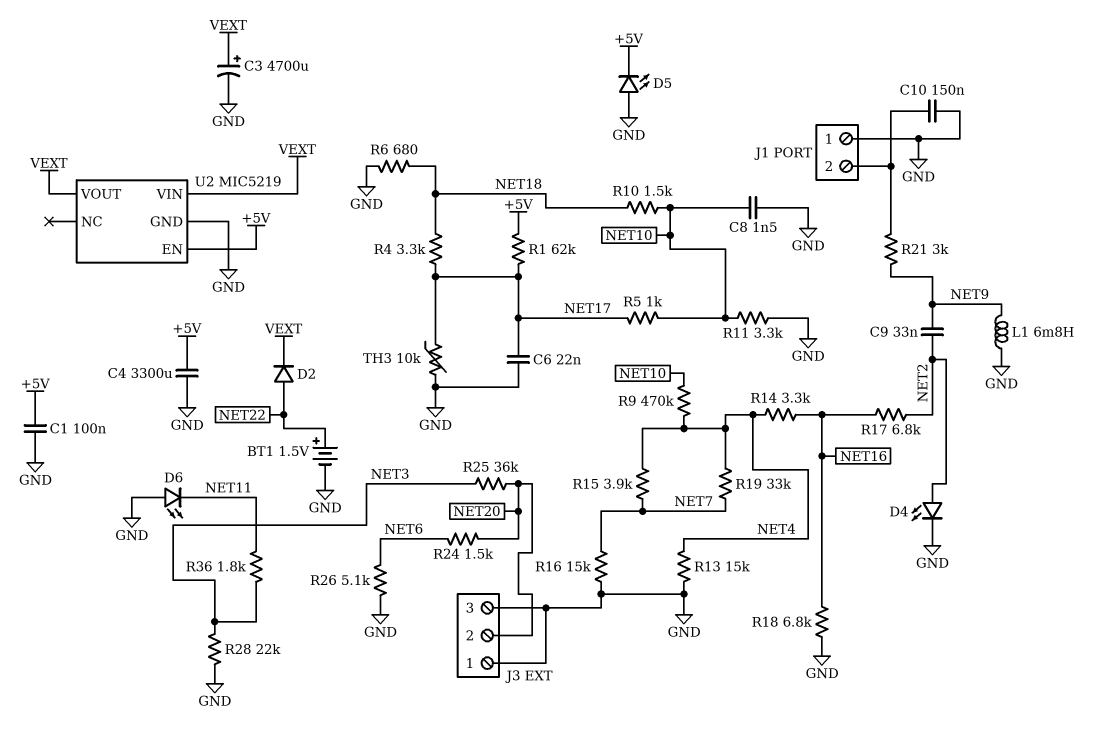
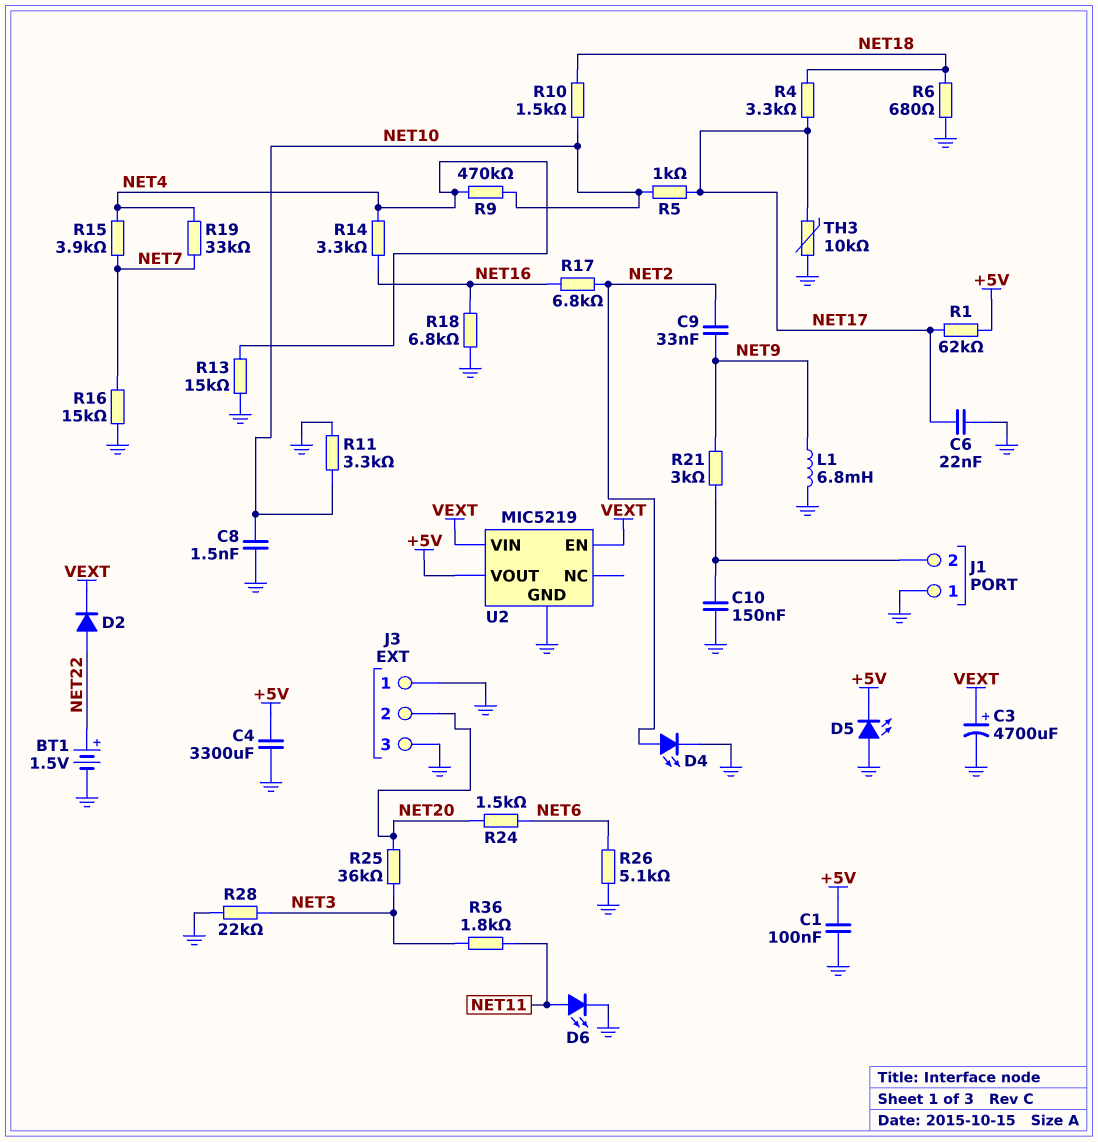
D6: LED (A GND, K NET11) -> LED (A NET11, K GND)
U2 pin EN: +5V -> VEXT
U2 pin VOUT: VEXT -> +5V

